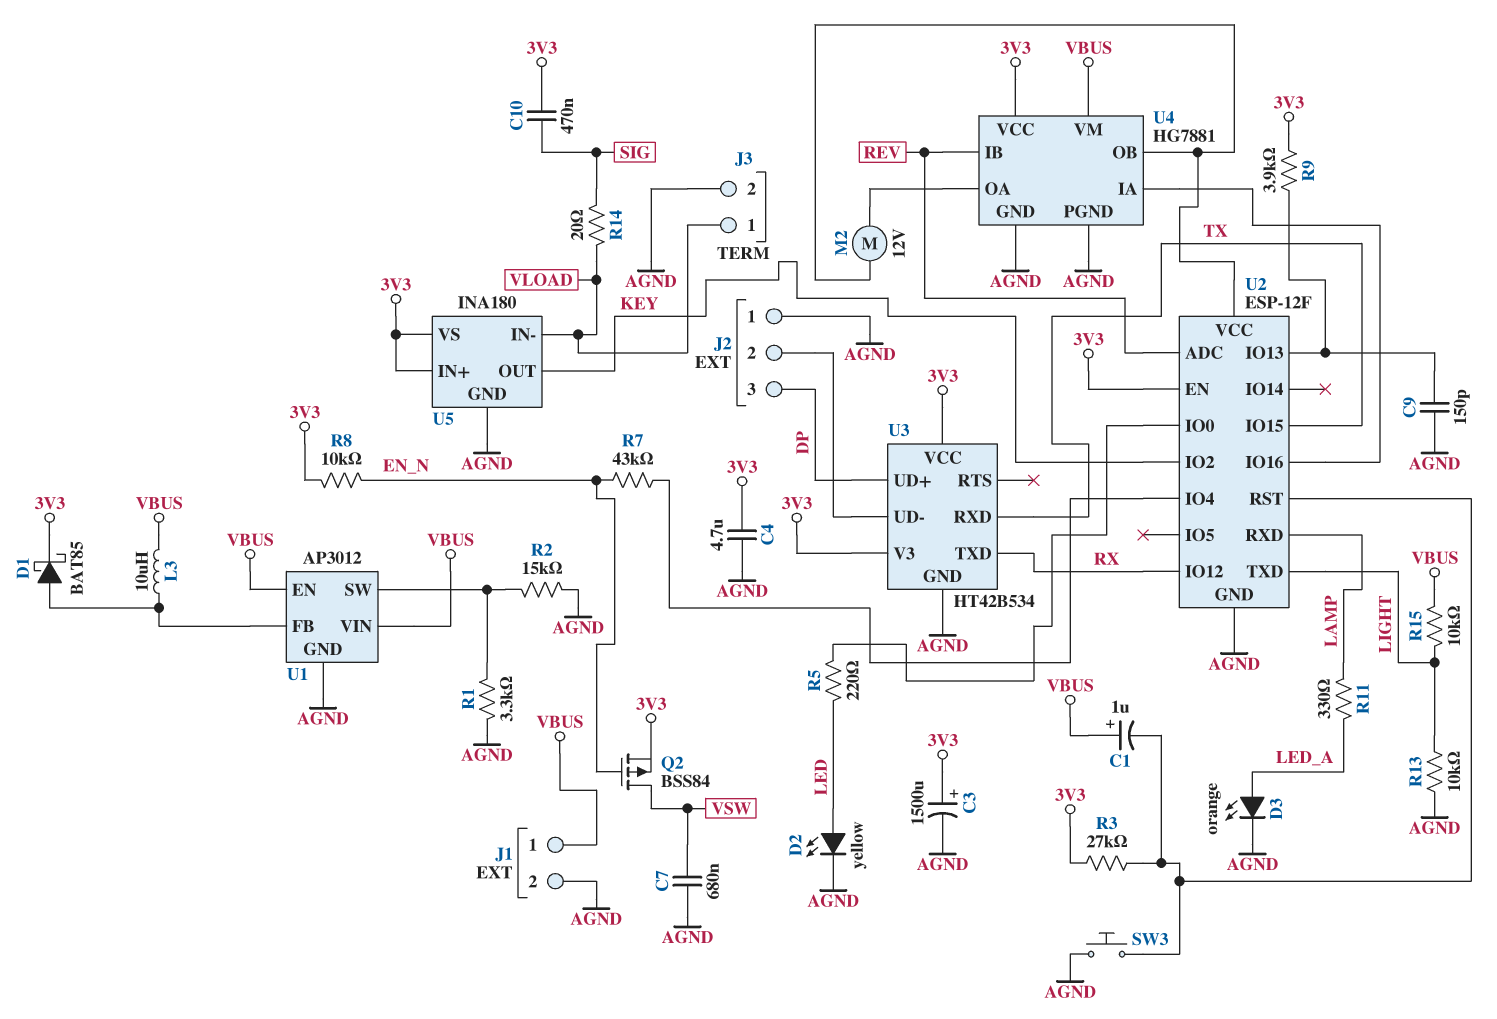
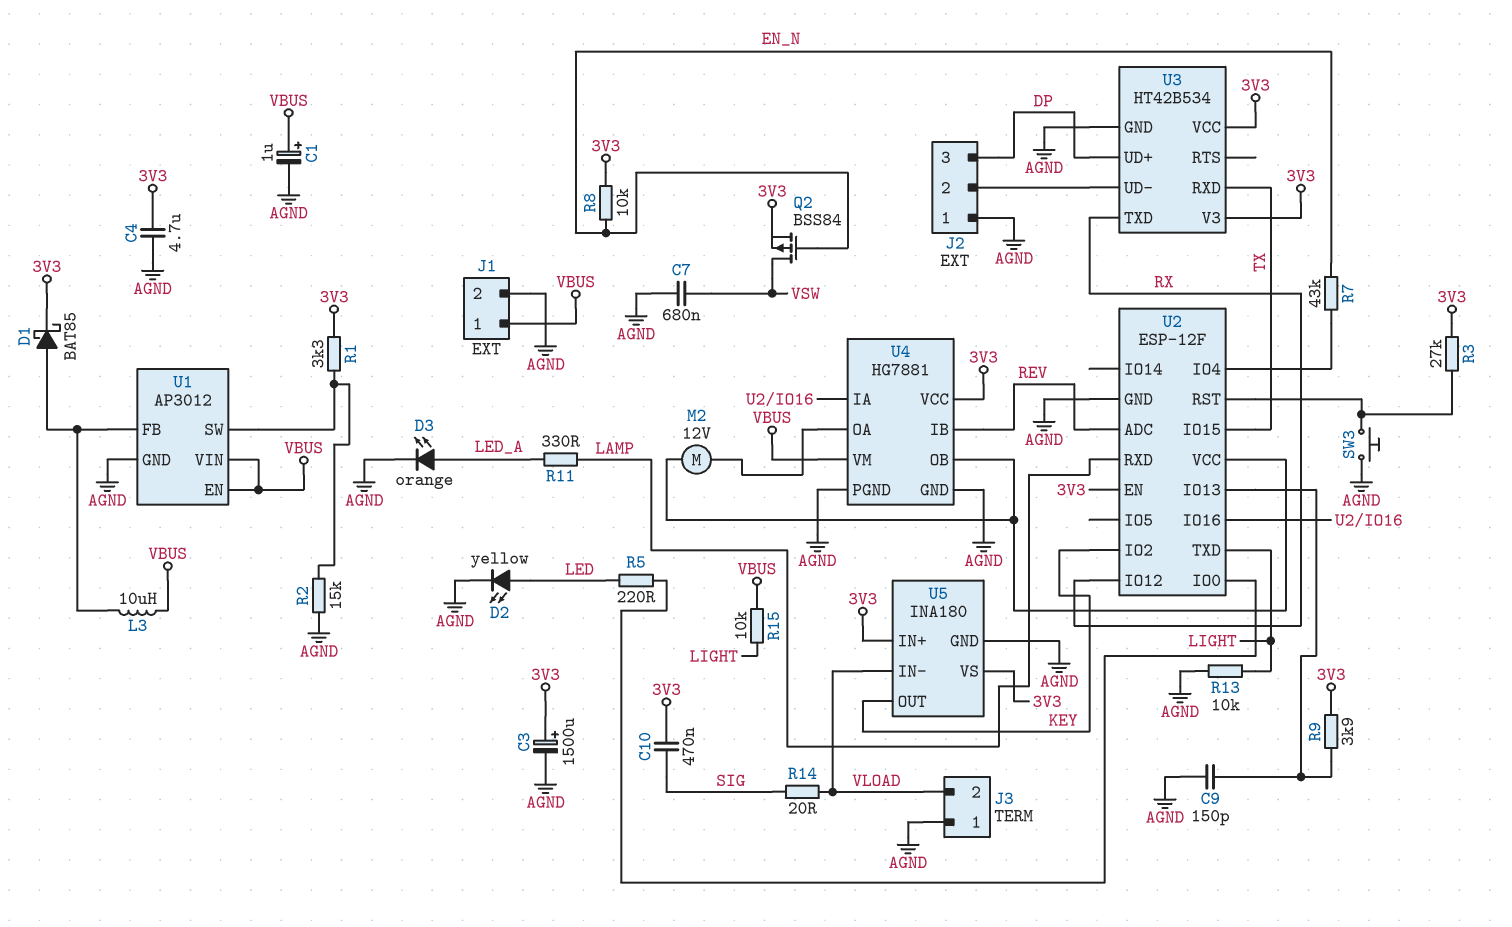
C1: 1uF (plus VBUS, minus U2/RST) -> 1uF (plus VBUS, minus AGND)
J3 pin 1: VLOAD -> AGND
J3 pin 2: AGND -> VLOAD
R1: 3.3k (AGND, U1/SW) -> 3.3k (3V3, U1/SW)

